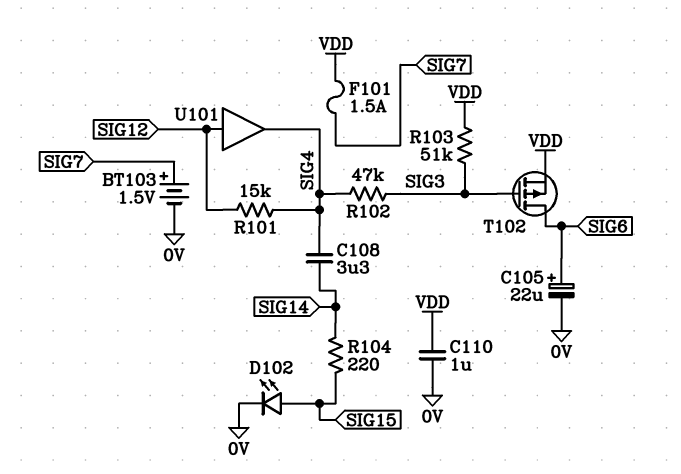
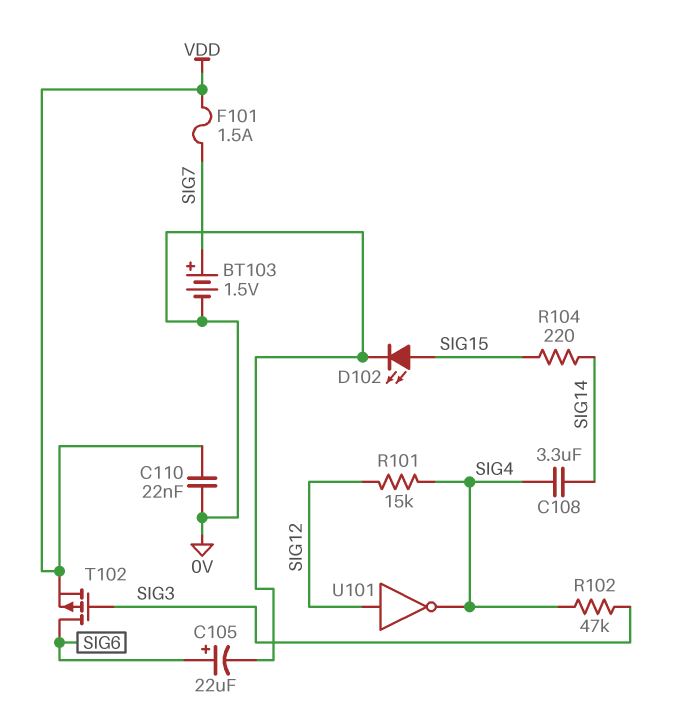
C110: 1uF (0V, VDD) -> 22nF (0V, VDD)
R103: 51k (SIG3, VDD) -> none
U101: buffer (in SIG12, out SIG4) -> NOT (in SIG12, out SIG4)

